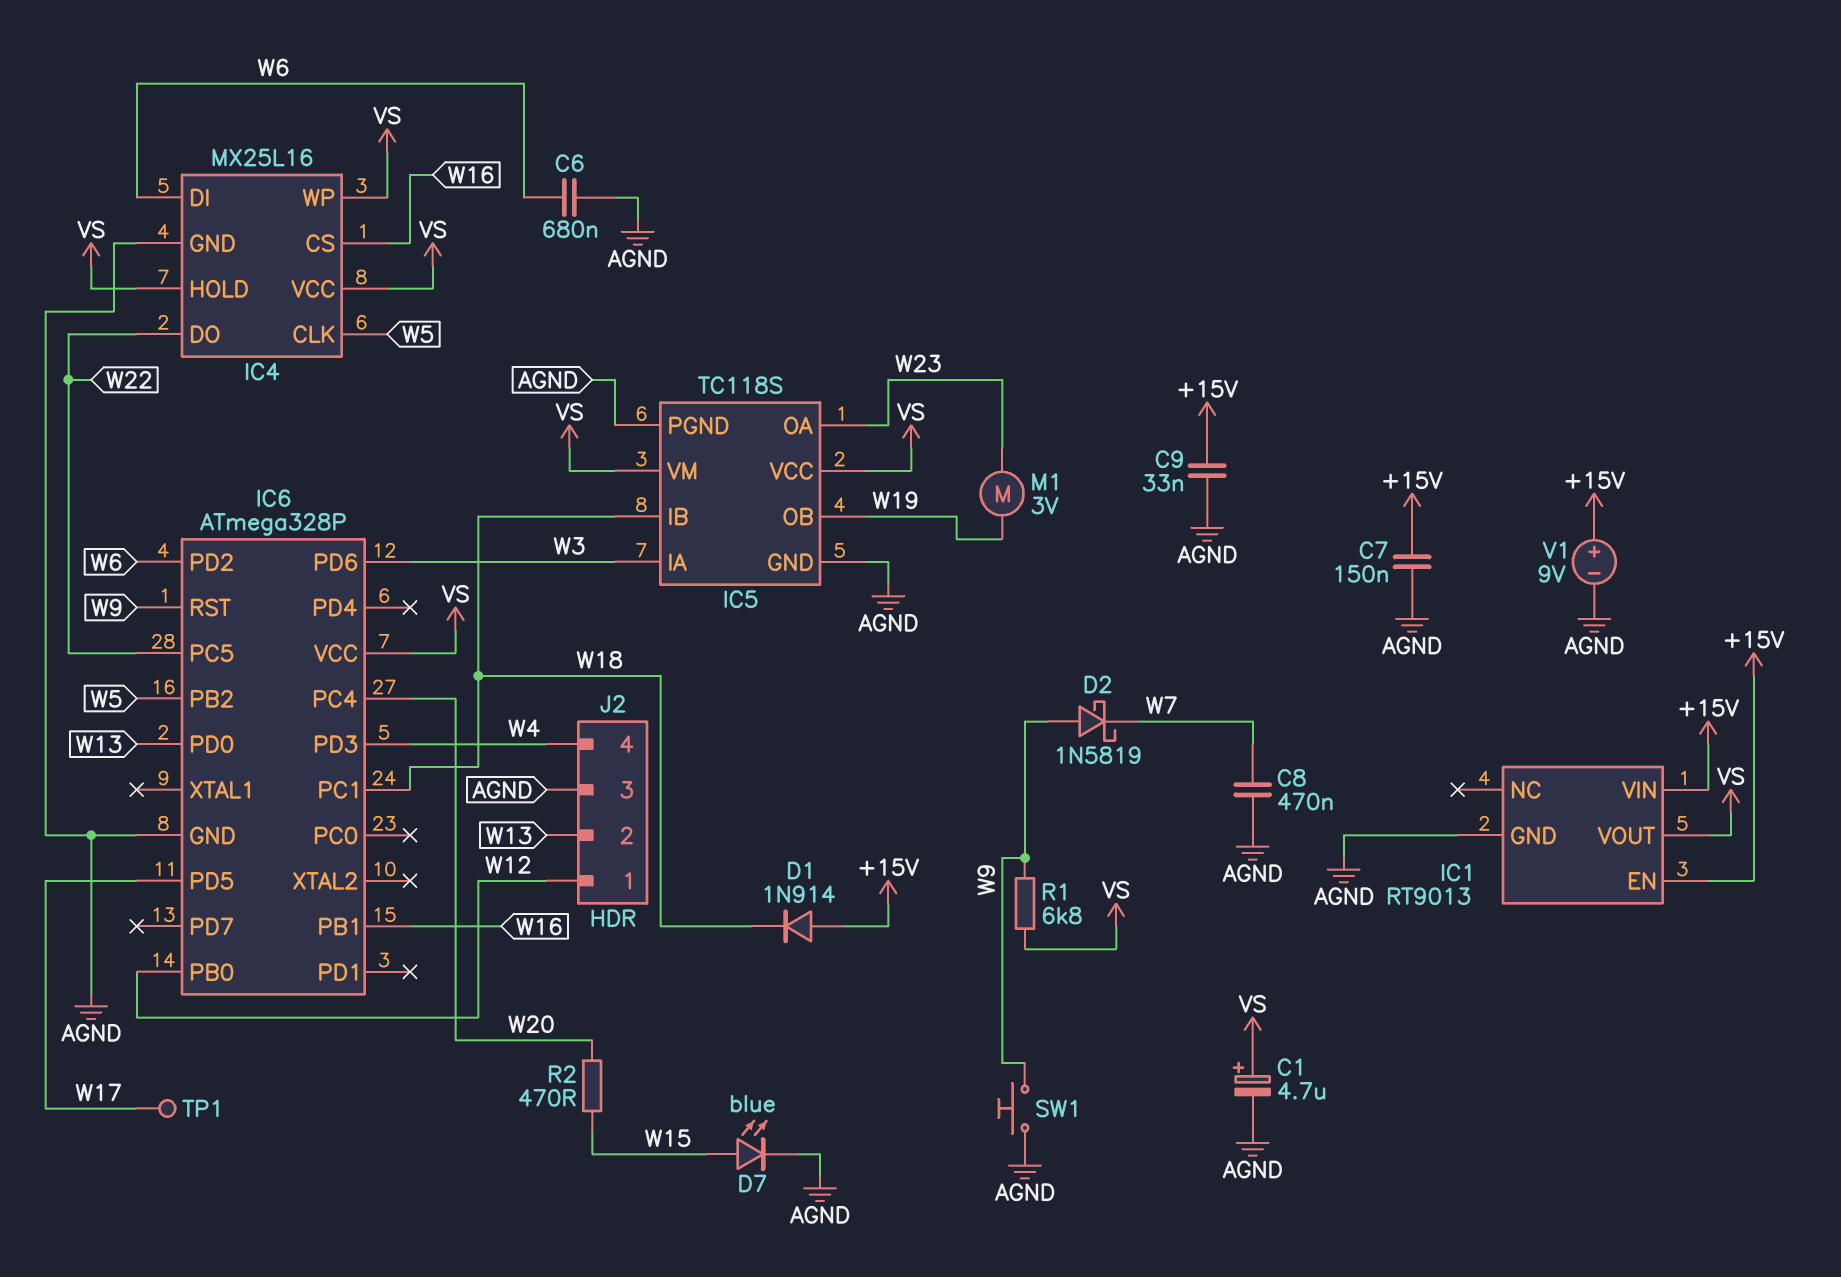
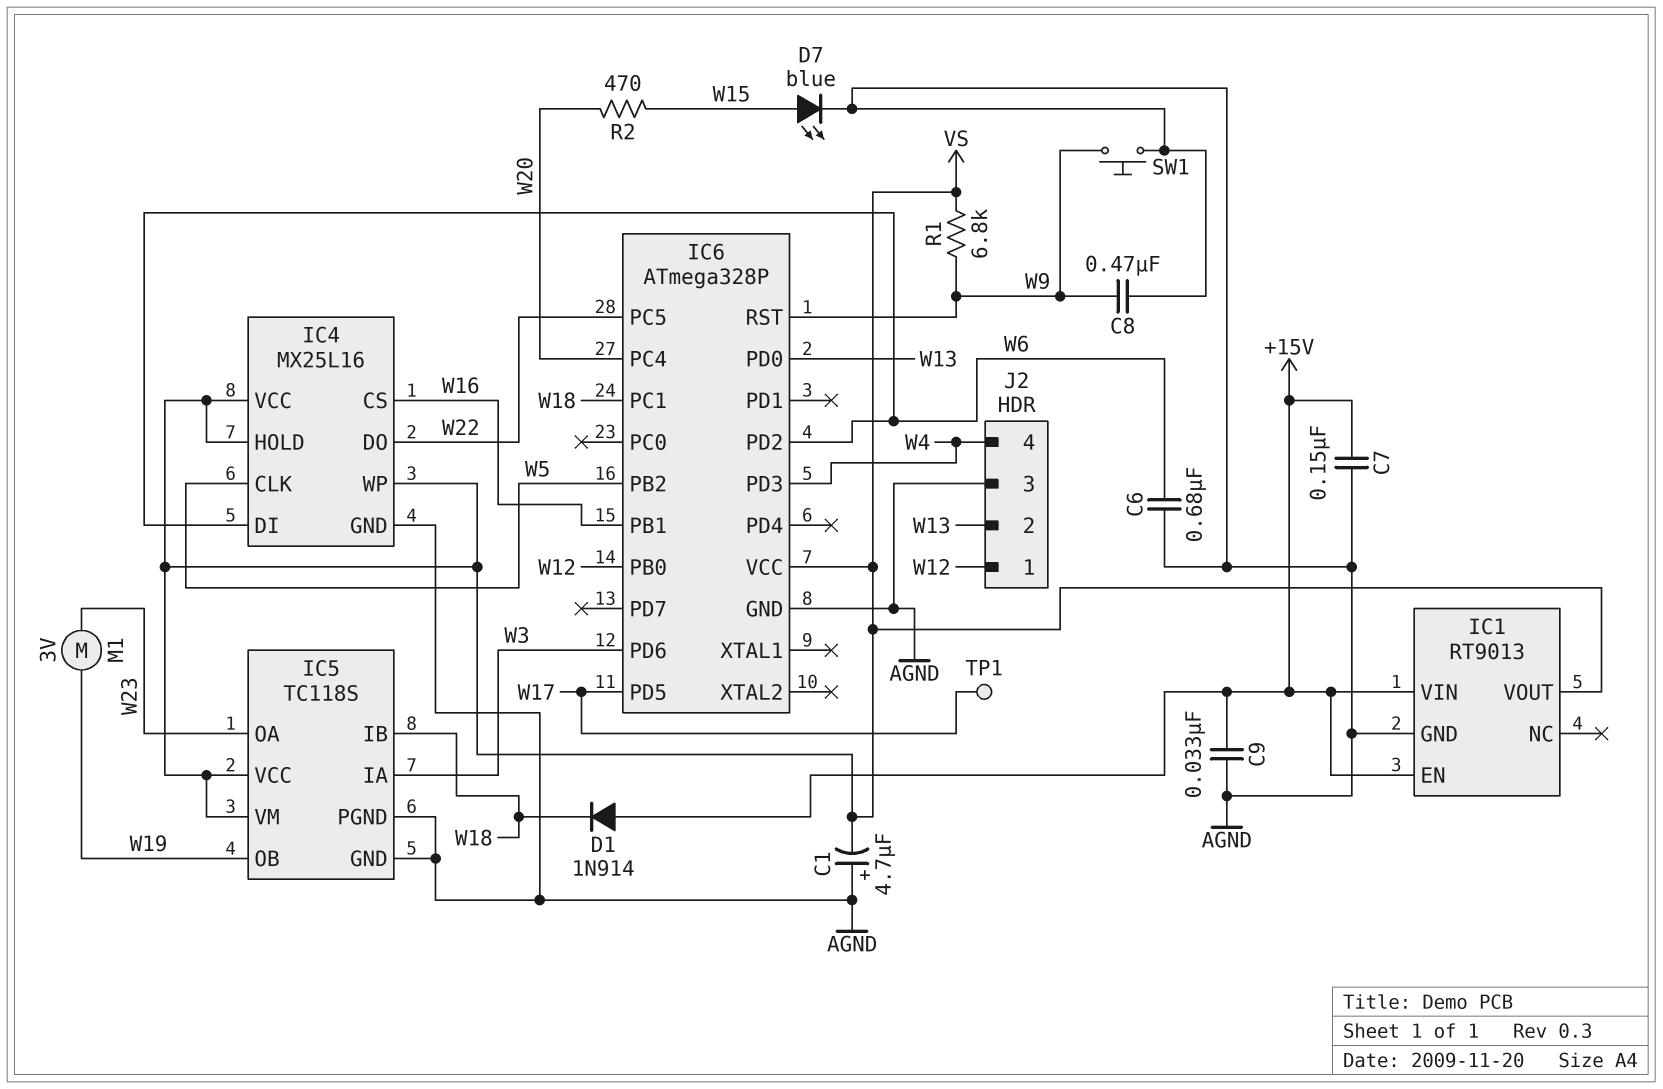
C1: 4.7uF (plus VS, minus AGND) -> 4.7uF (plus AGND, minus VS)
C8: 470nF (AGND, W7) -> 470nF (AGND, W9)
D2: schottky 1N5819 (A W9, K W7) -> none
V1: 9V (plus +15V, minus AGND) -> none

